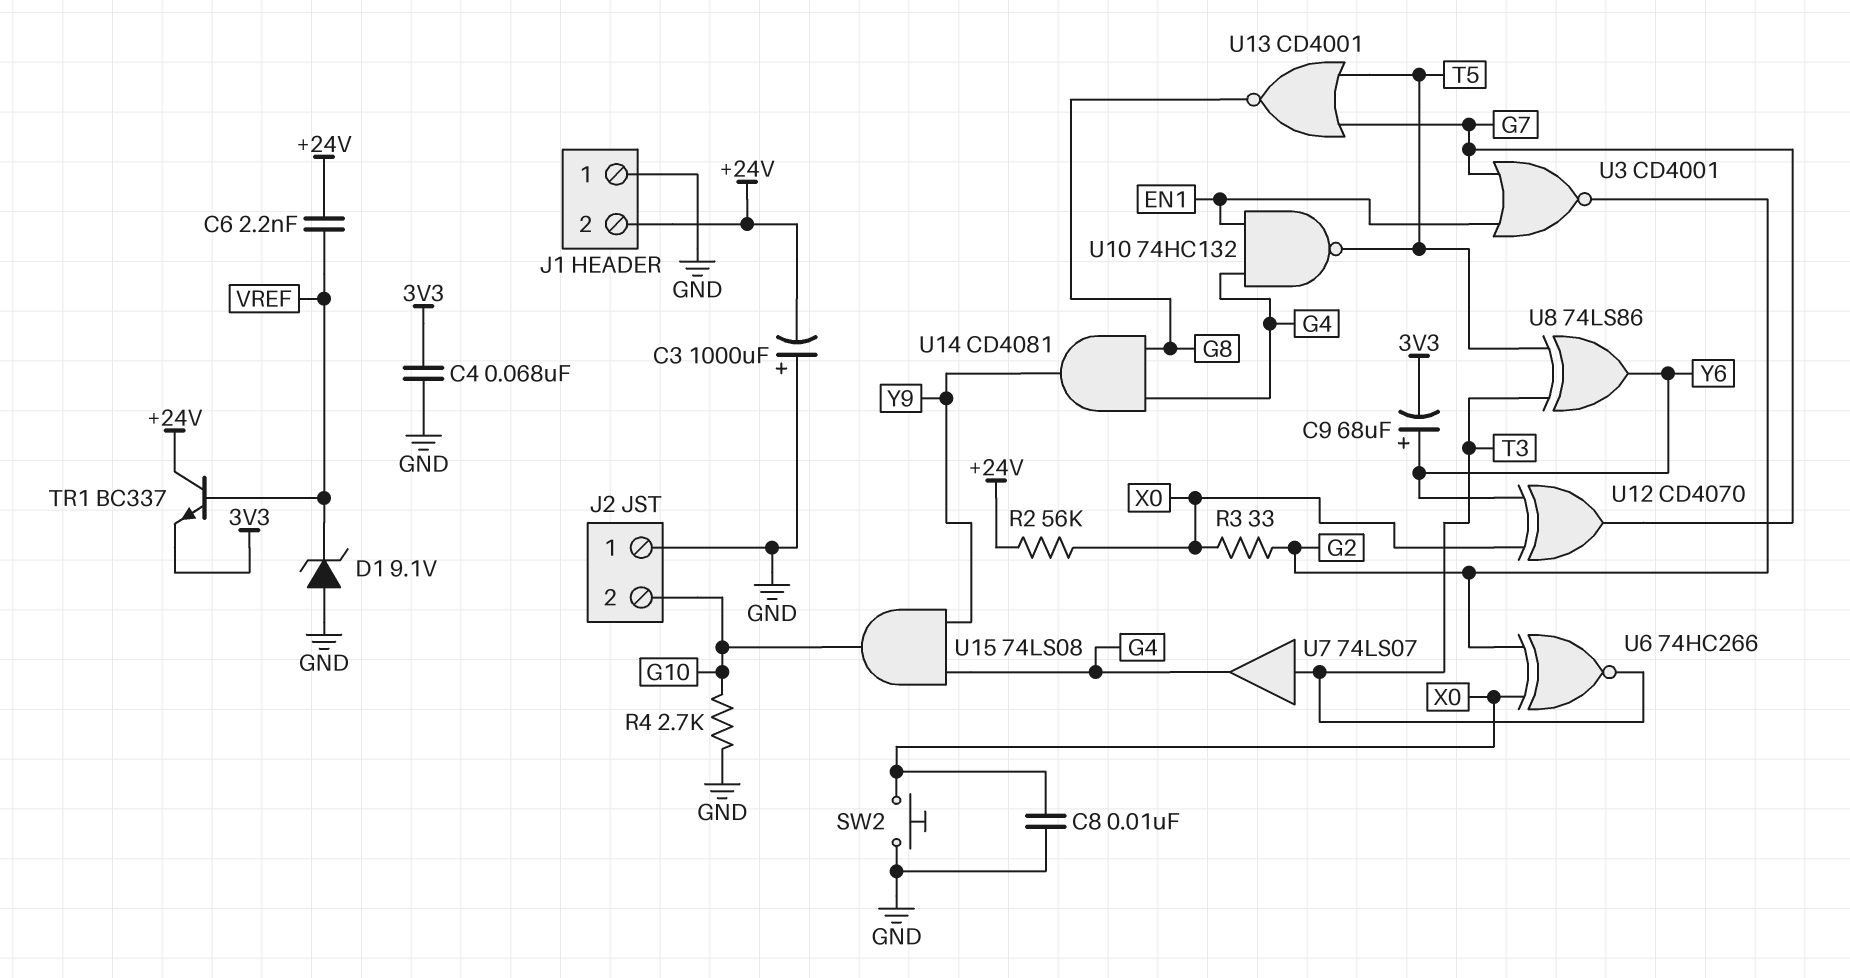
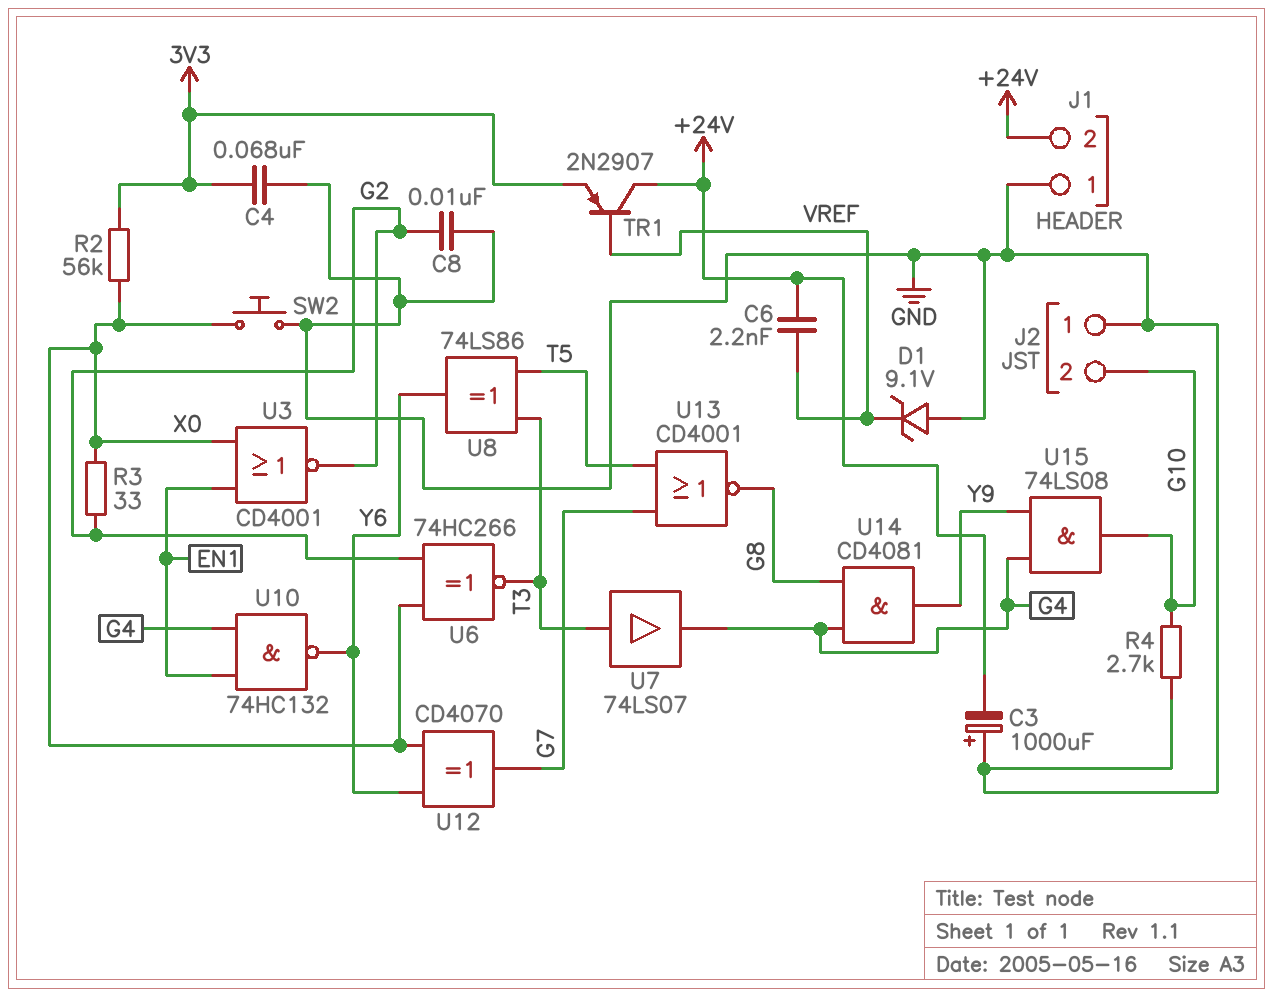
C8: 10nF (GND, X0) -> 10nF (G2, GND)
C9: 68uF (plus Y6, minus 3V3) -> none
R2: 56k (+24V, X0) -> 56k (3V3, X0)
TR1: NPN BC337 (B VREF, C +24V, E 3V3) -> PNP 2N2907 (B VREF, C +24V, E 3V3)
U3: NOR CD4001 (in EN1, in G7, out G2) -> NOR CD4001 (in EN1, in X0, out G2)
U10: NAND 74HC132 (in EN1, in G4, out T5) -> NAND 74HC132 (in EN1, in G4, out Y6)

